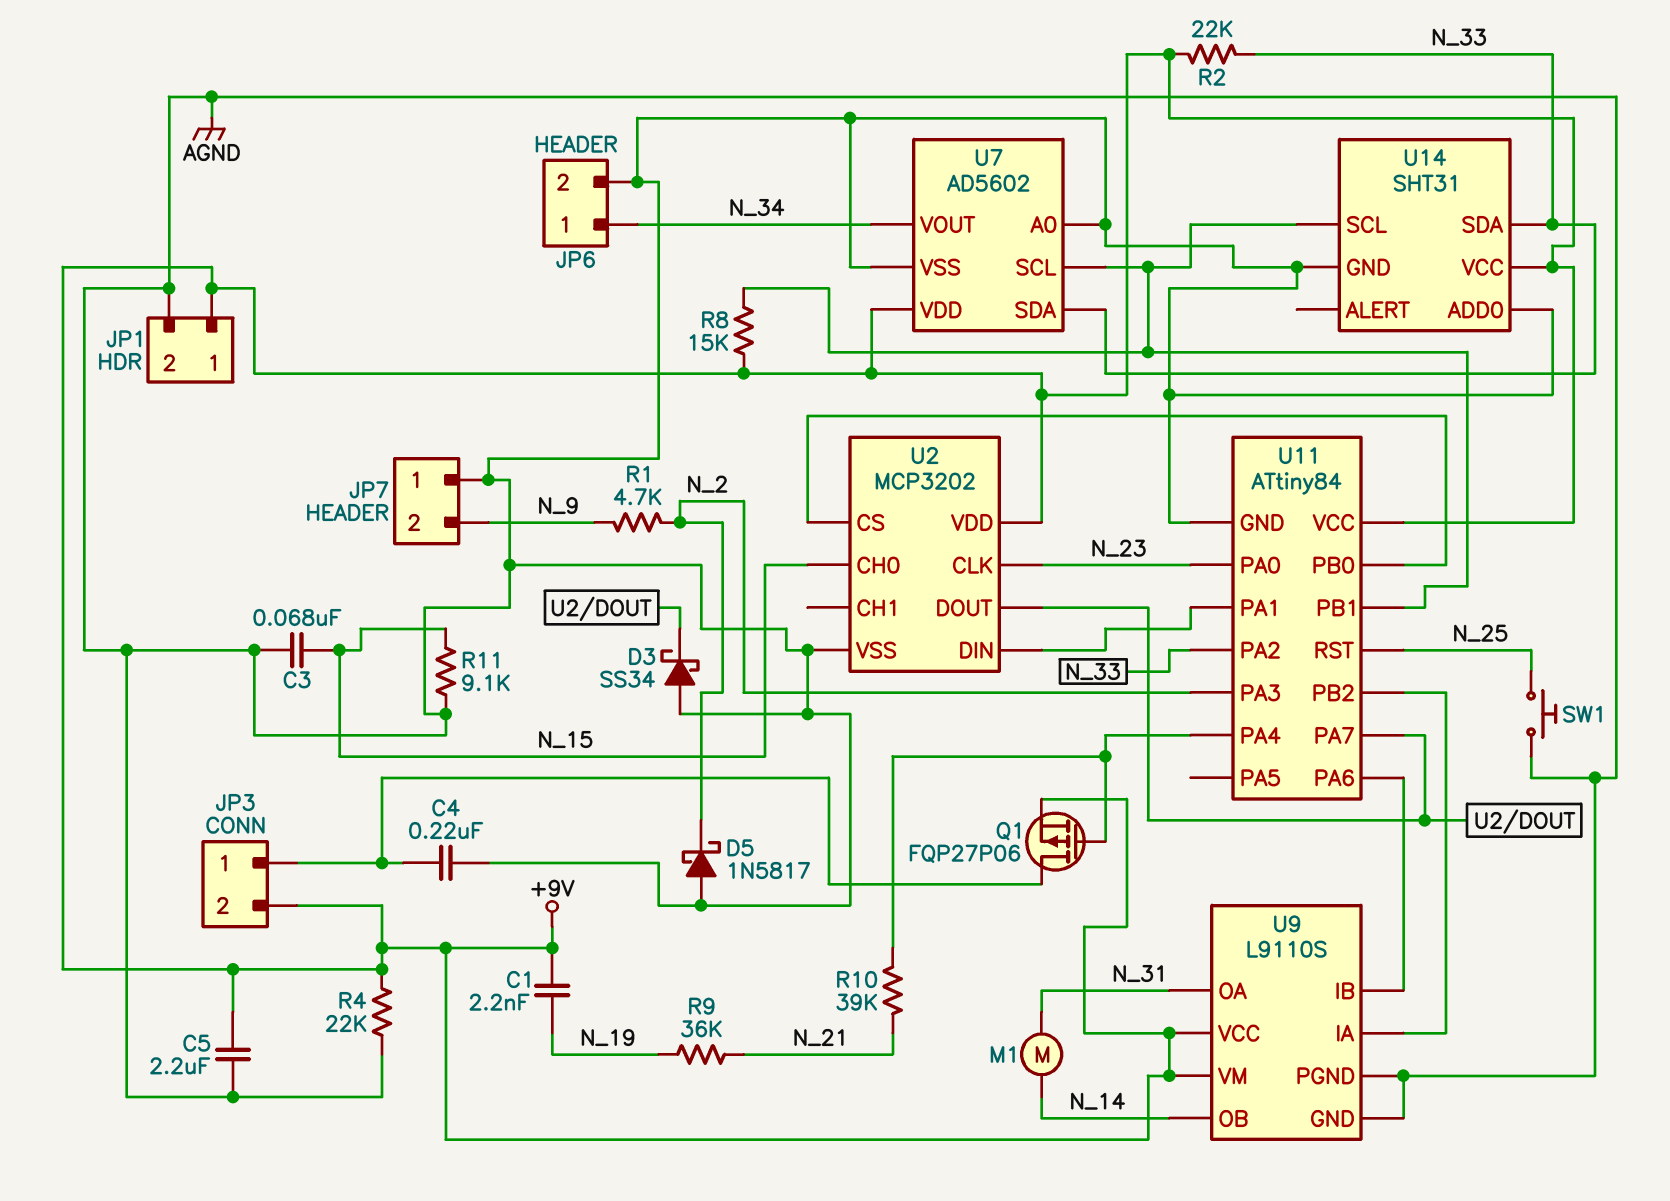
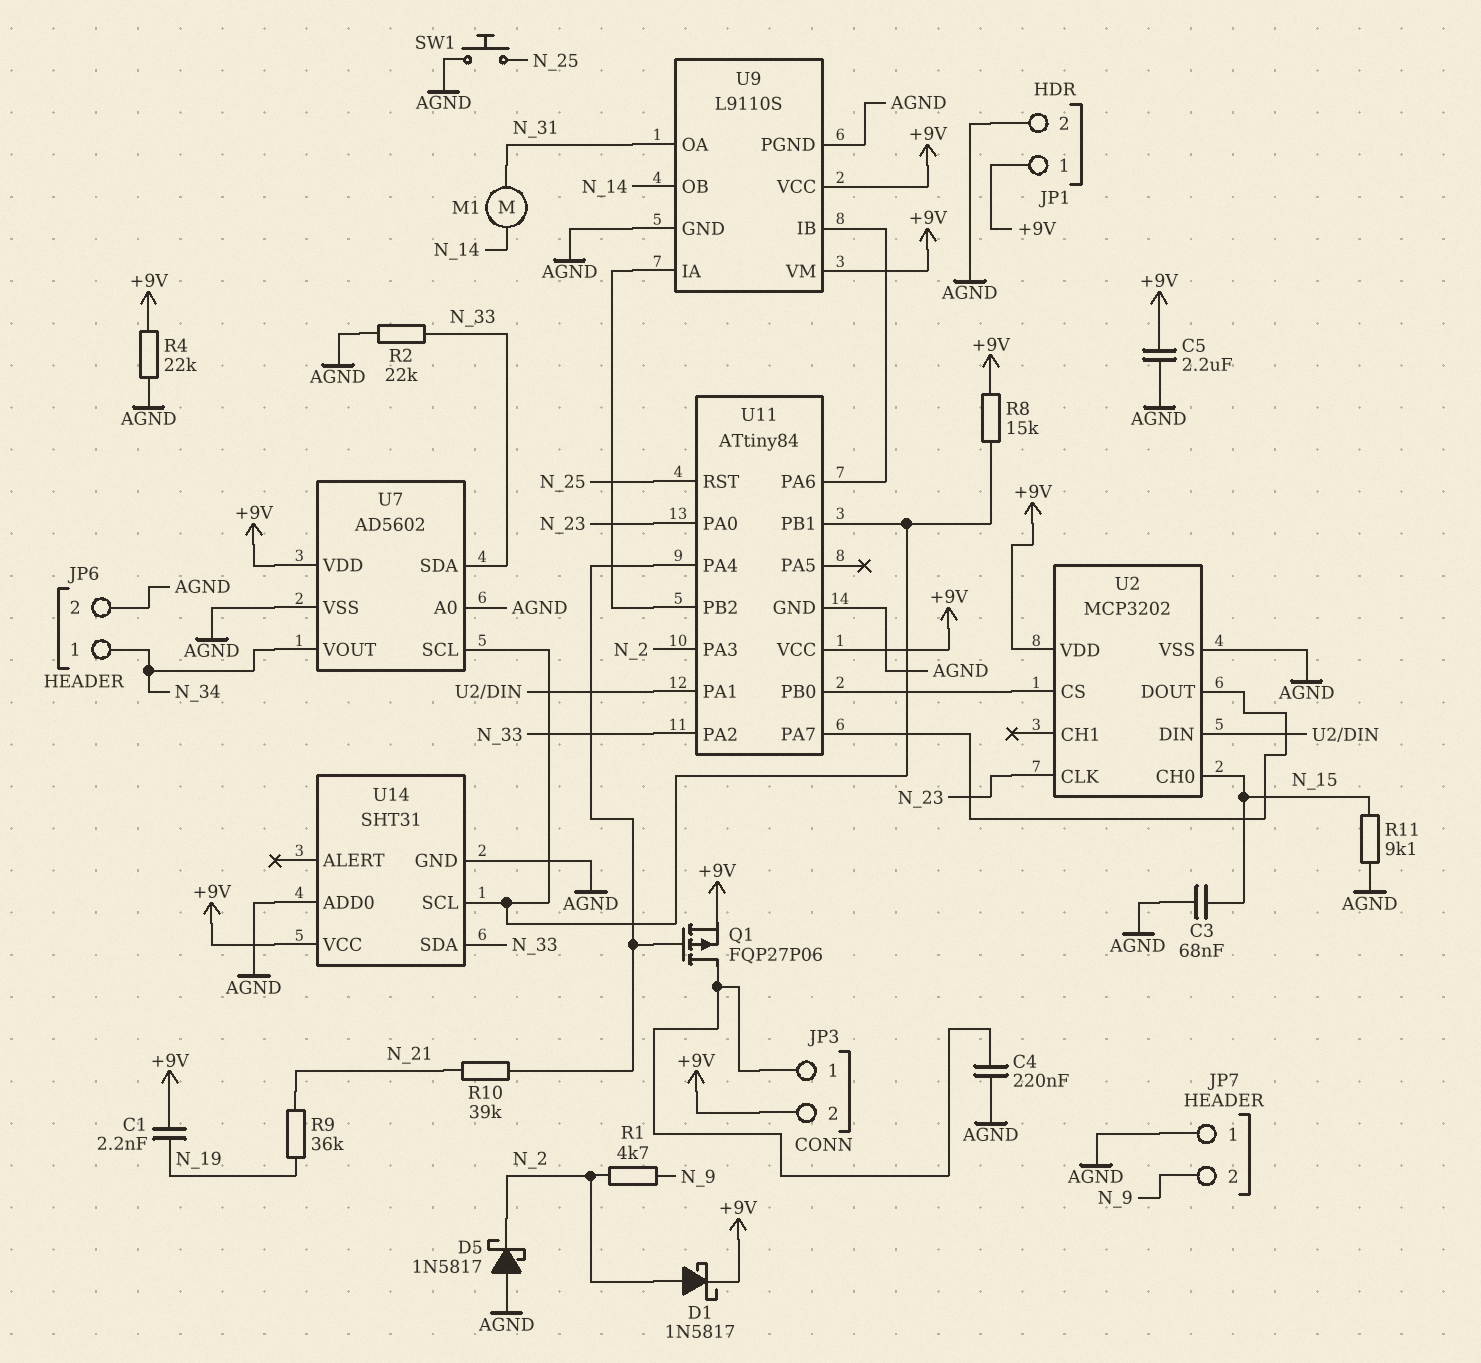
D1: none -> schottky 1N5817 (A N_2, K +9V)
D3: schottky SS34 (A AGND, K U2/DOUT) -> none
R2: 22k (+9V, N_33) -> 22k (AGND, N_33)

